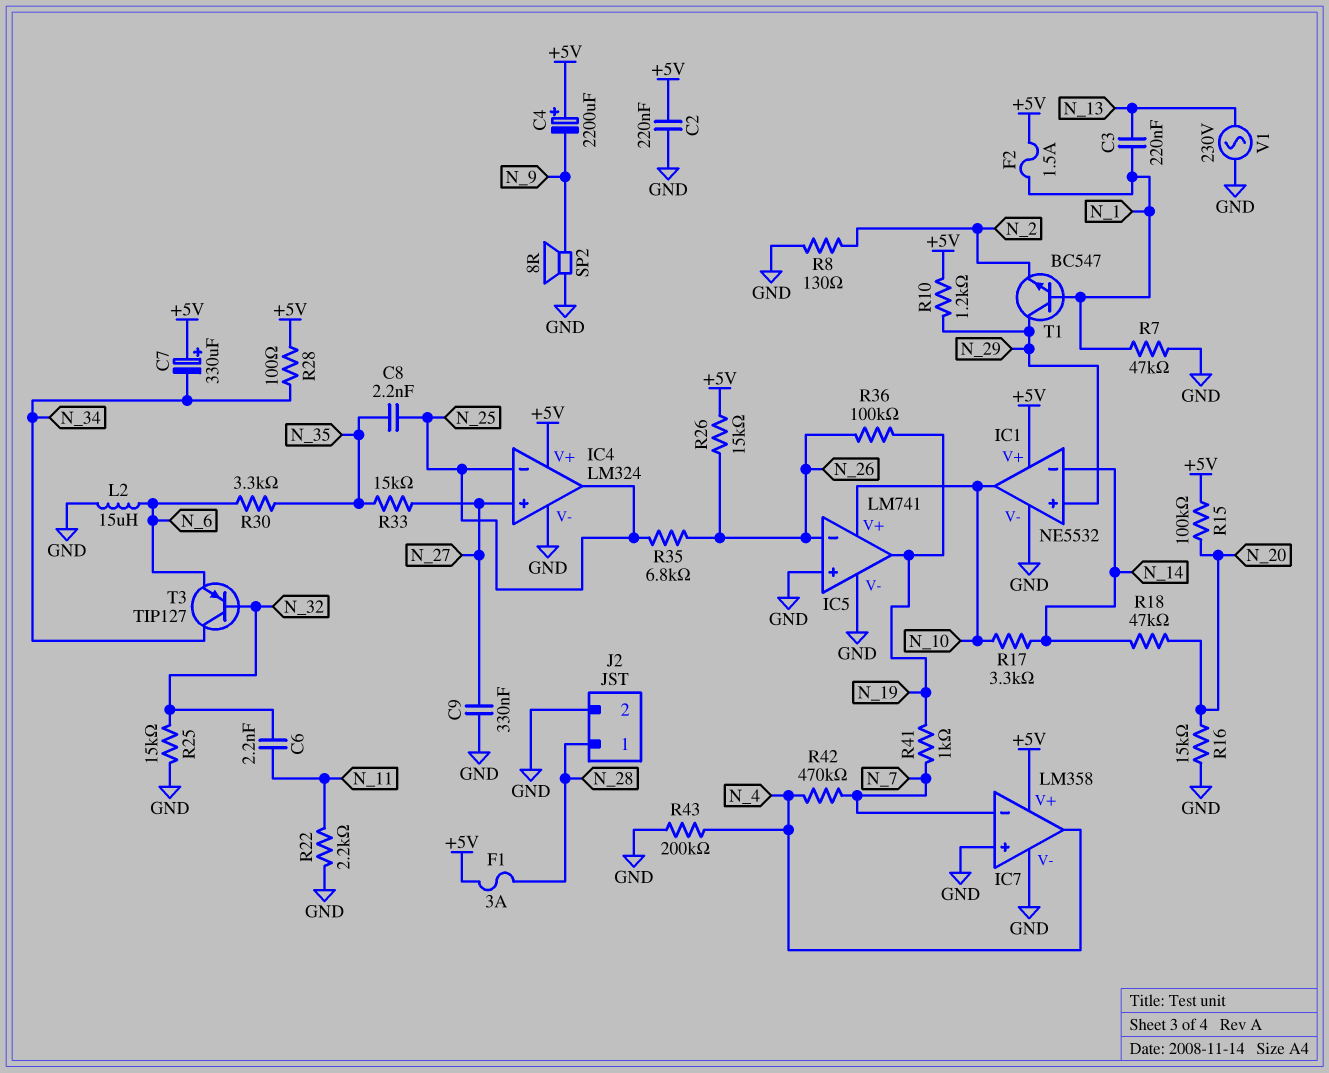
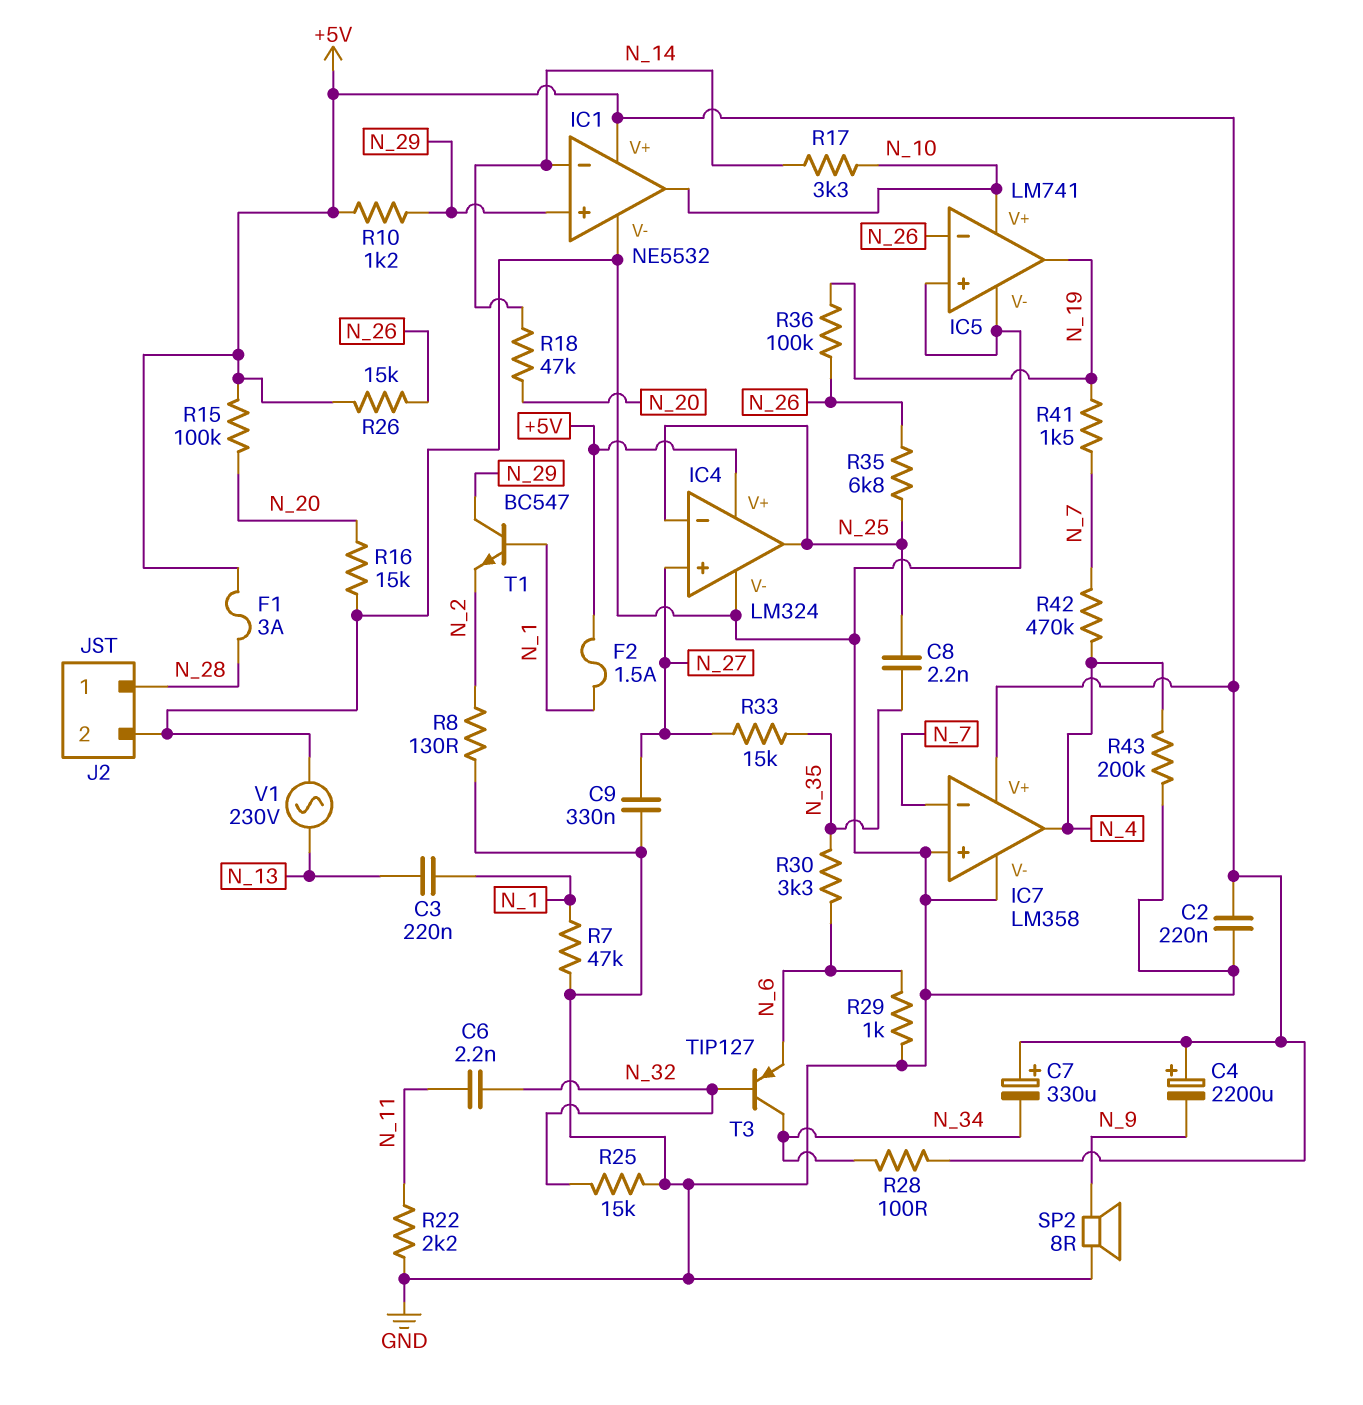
L2: 15uH (GND, N_6) -> none
R29: none -> 1k (GND, N_6)
R41: 1k (N_7, N_19) -> 1.5k (N_7, N_19)

